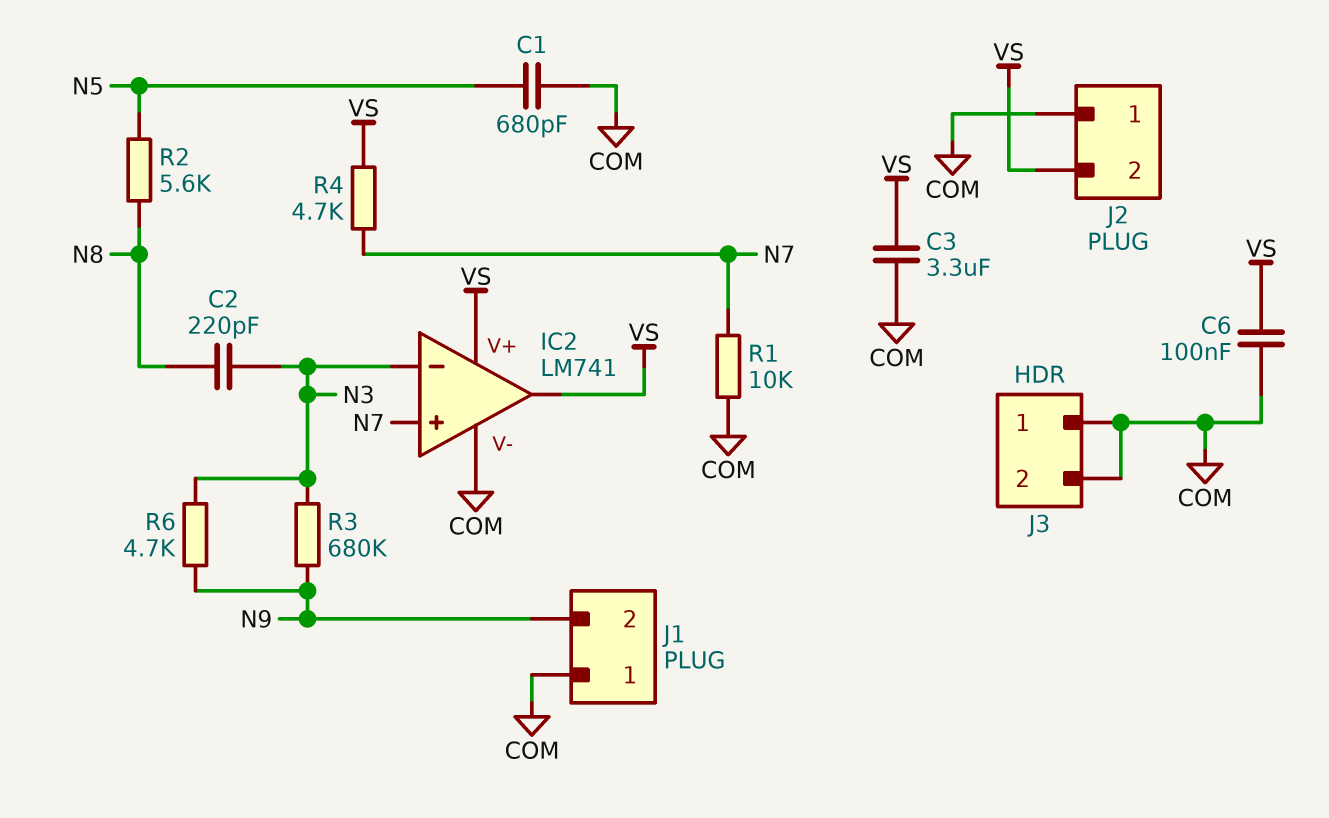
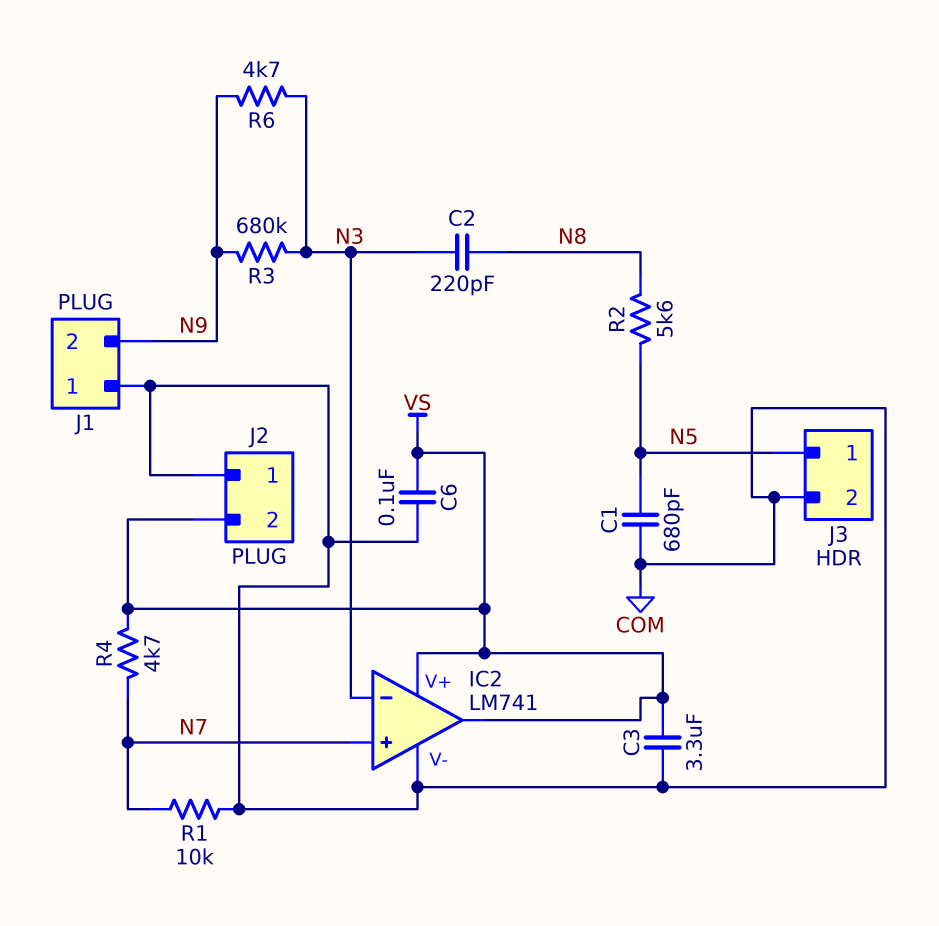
J3 pin 1: COM -> N5

